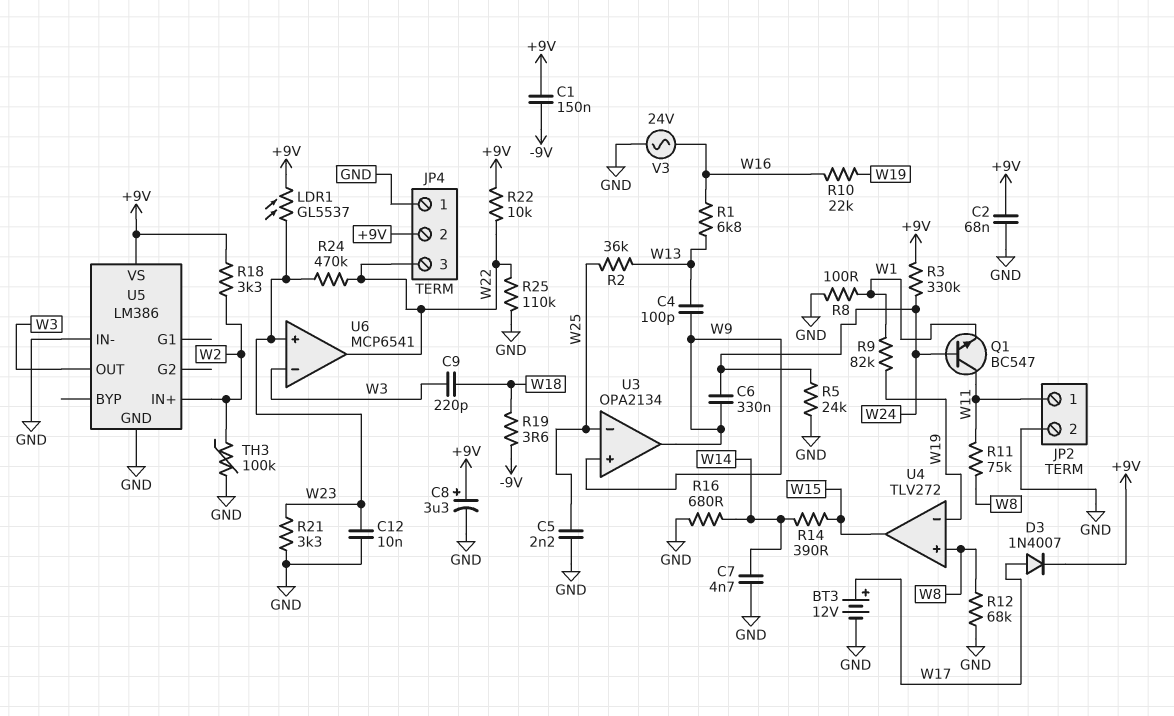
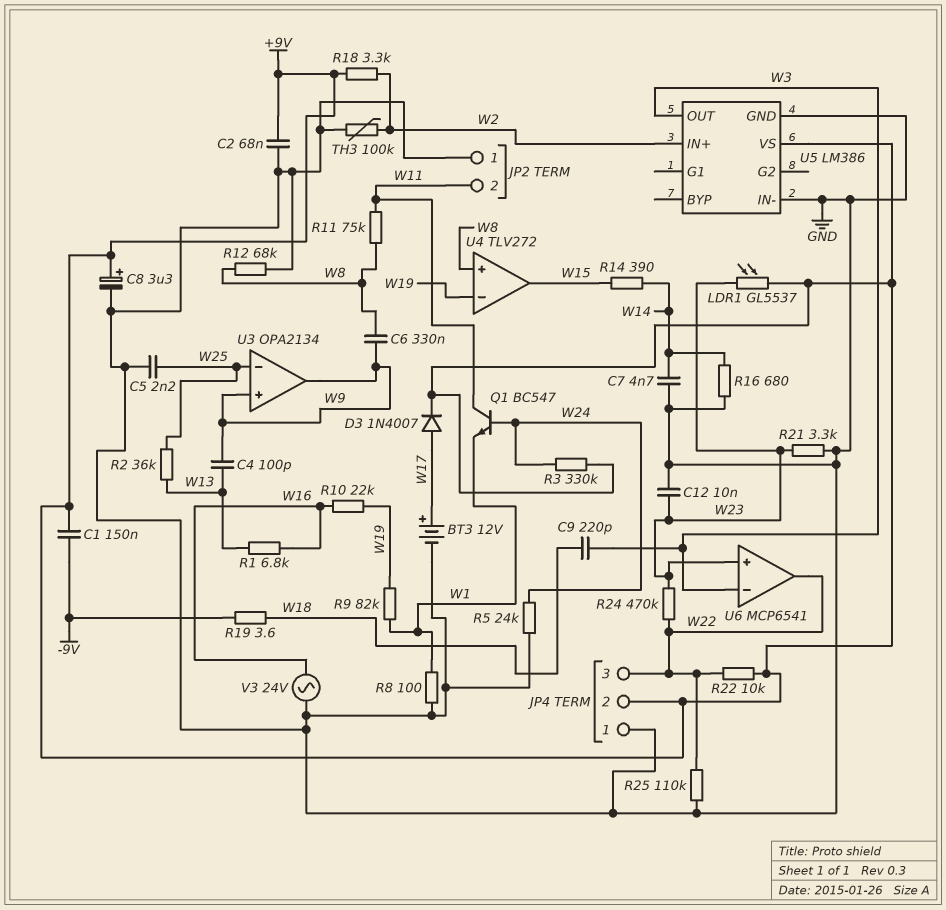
C6: 330nF (W9, W24) -> 330nF (W8, W9)
JP2 pin 1: W11 -> GND
JP2 pin 2: GND -> W11

